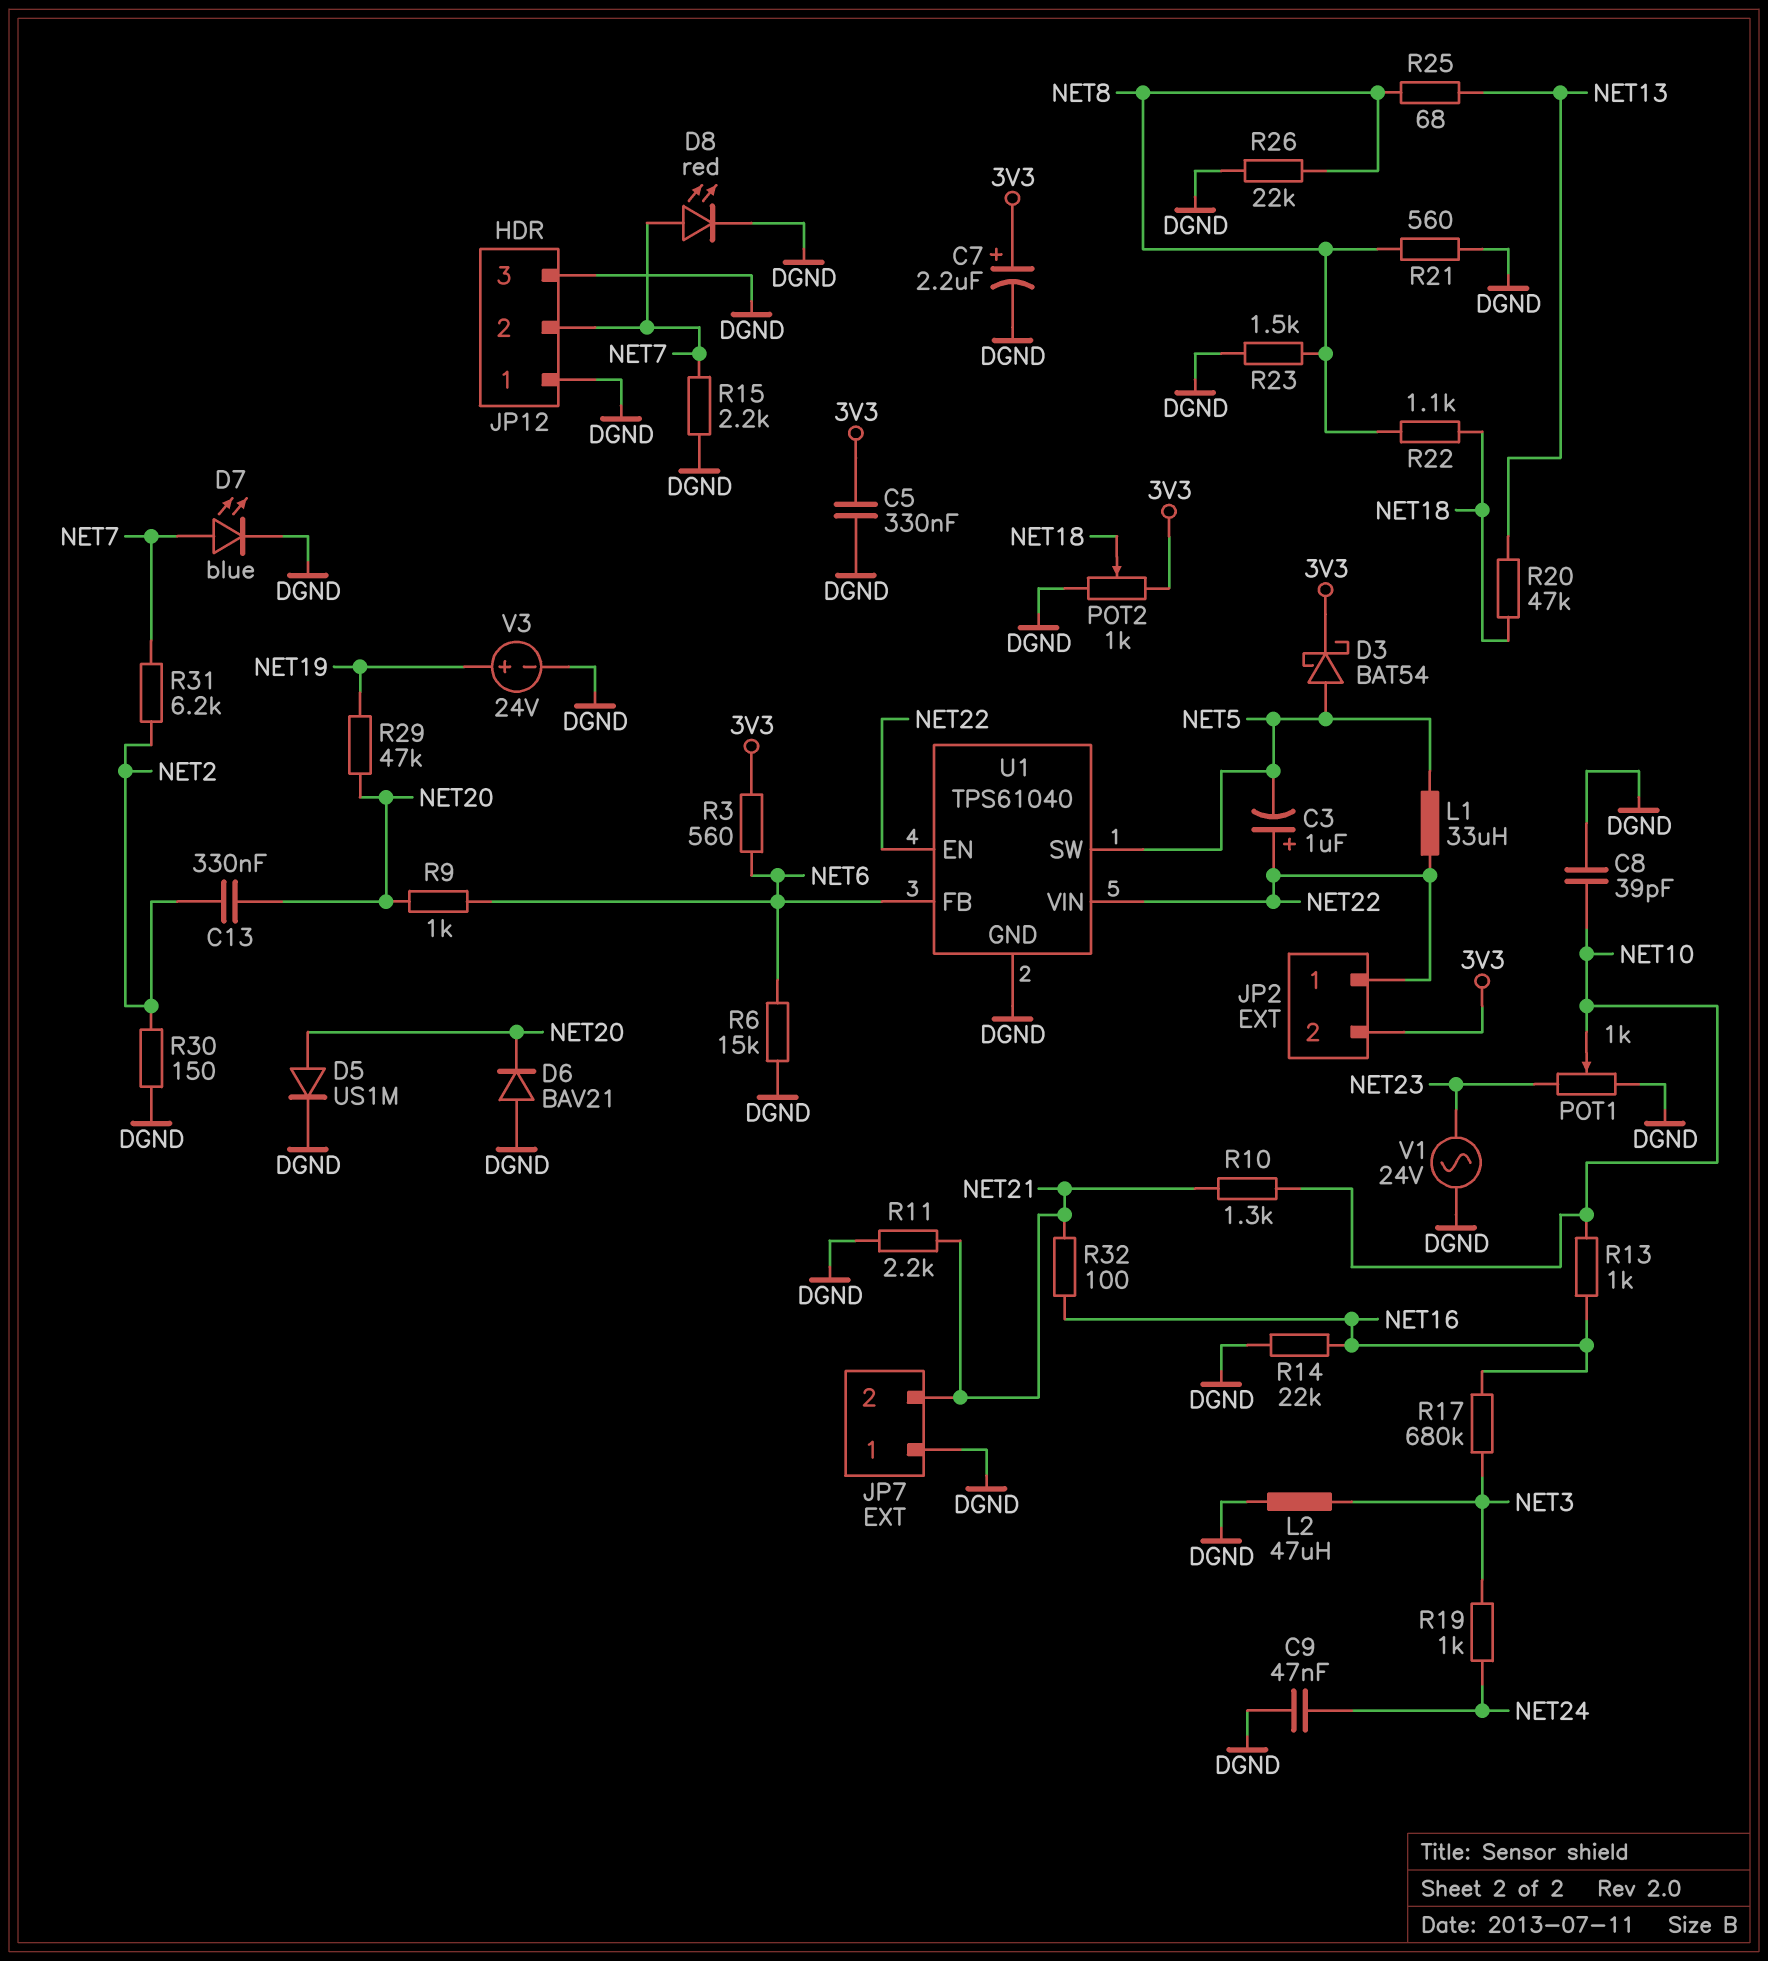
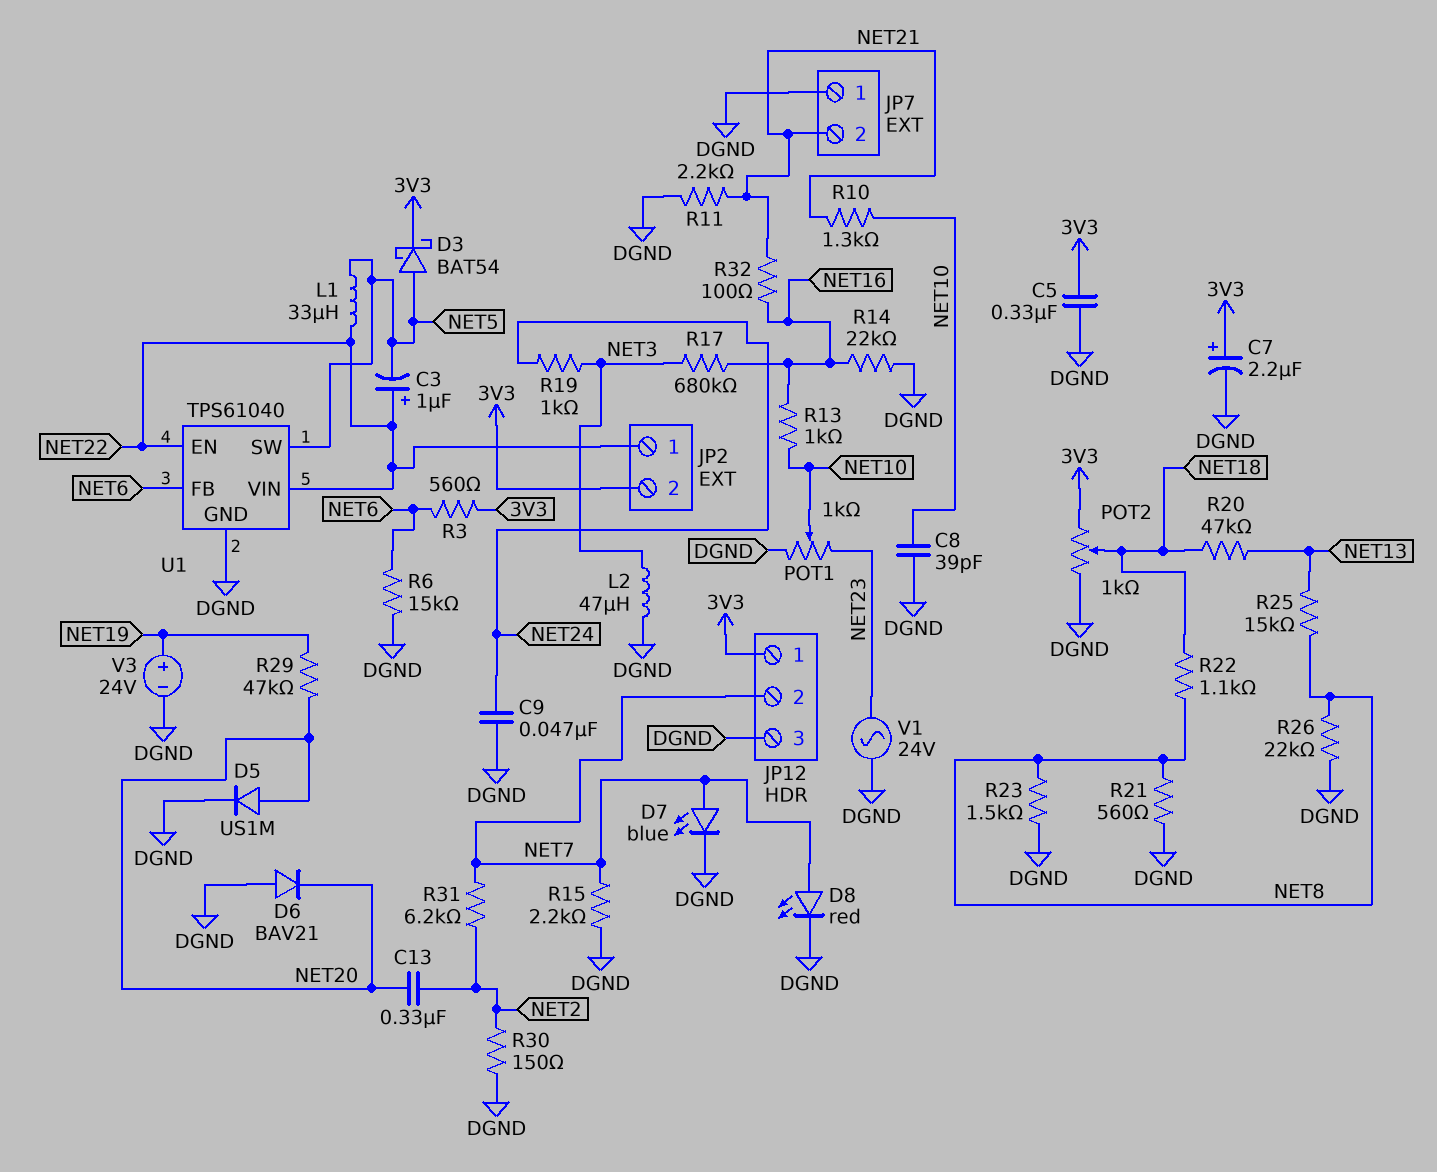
JP12 pin 1: DGND -> 3V3
R9: 1k (NET6, NET20) -> none
R25: 68 (NET8, NET13) -> 15k (NET8, NET13)

